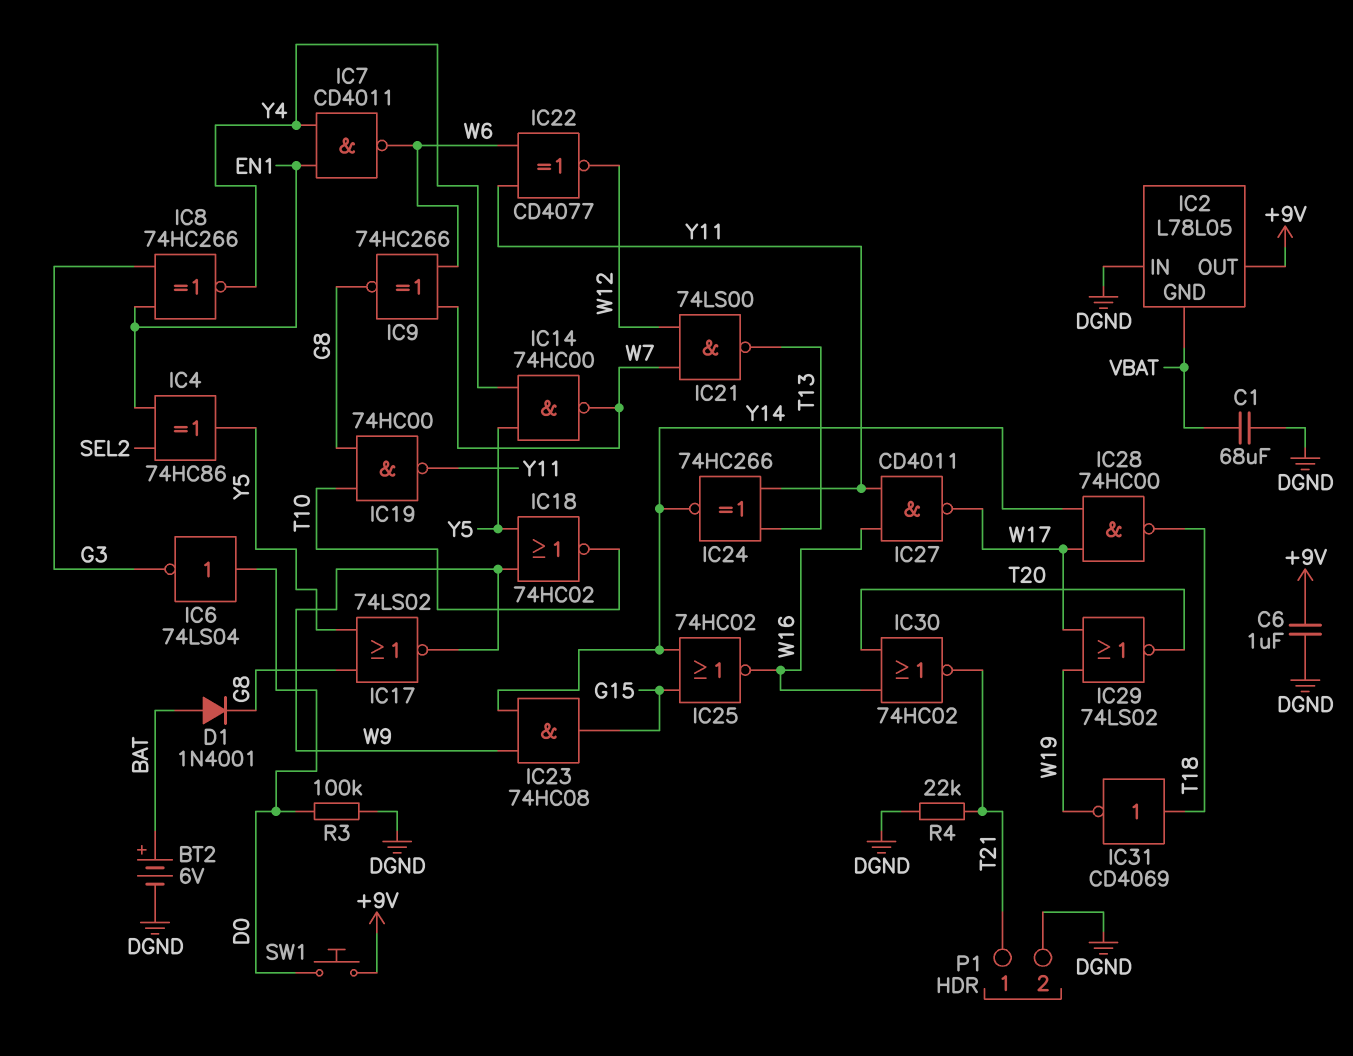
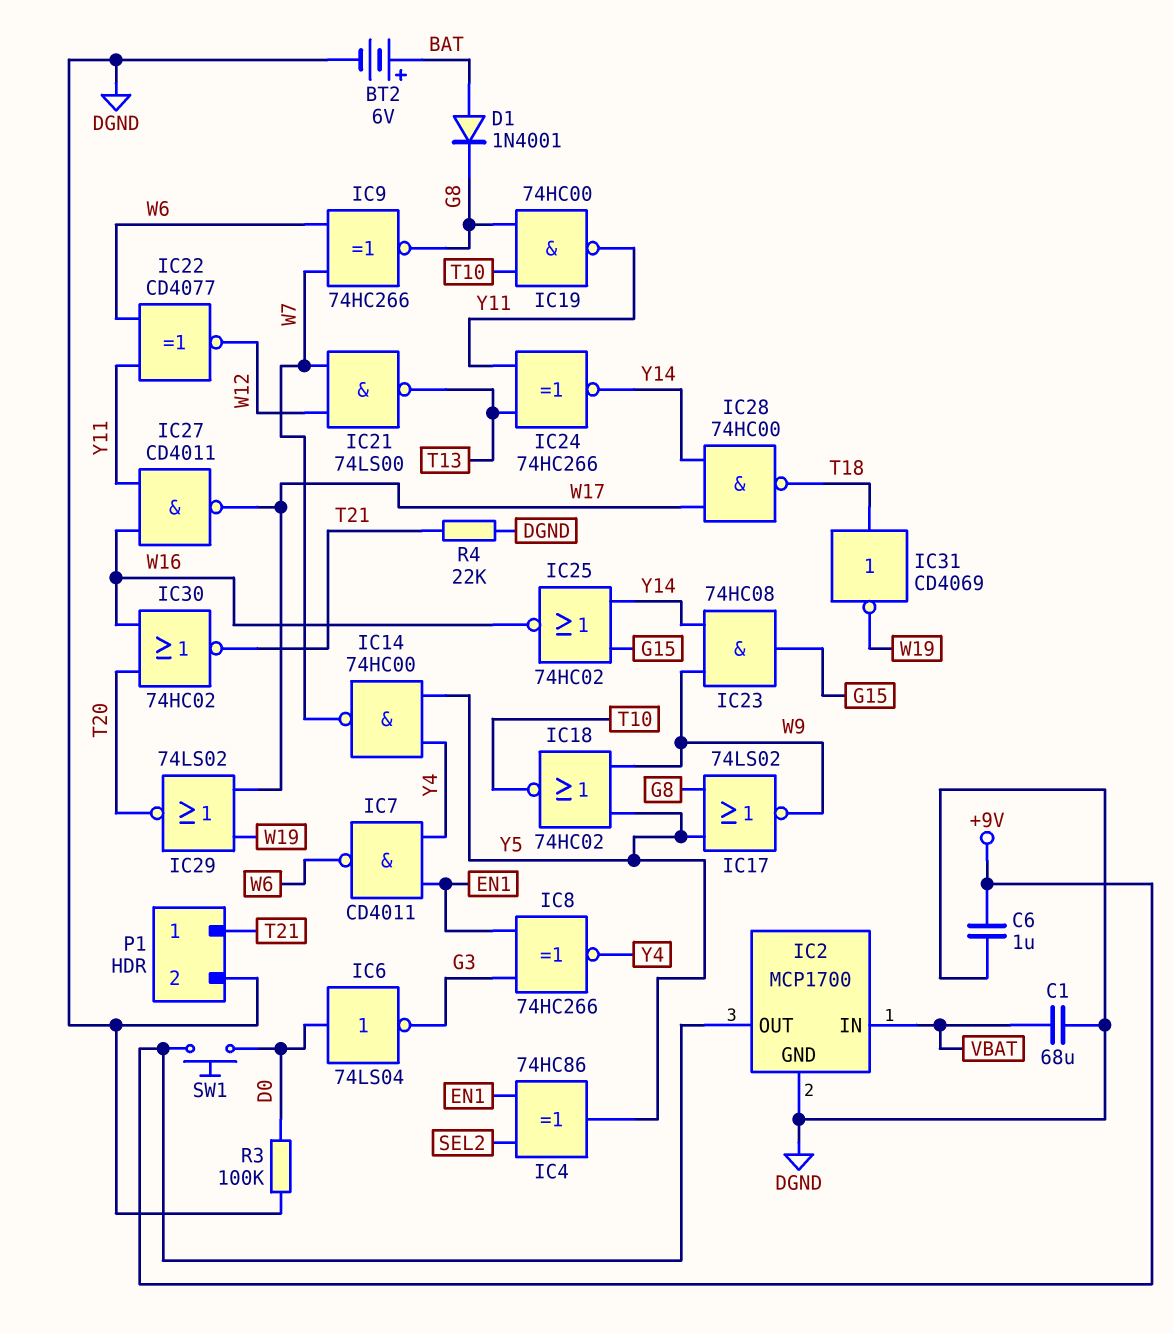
IC2: L78L05 -> MCP1700
IC2 pin GND: VBAT -> DGND
IC2 pin IN: DGND -> VBAT

